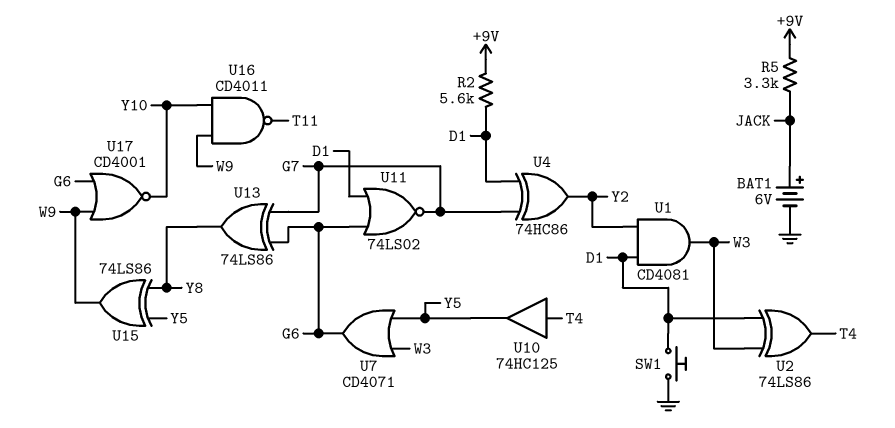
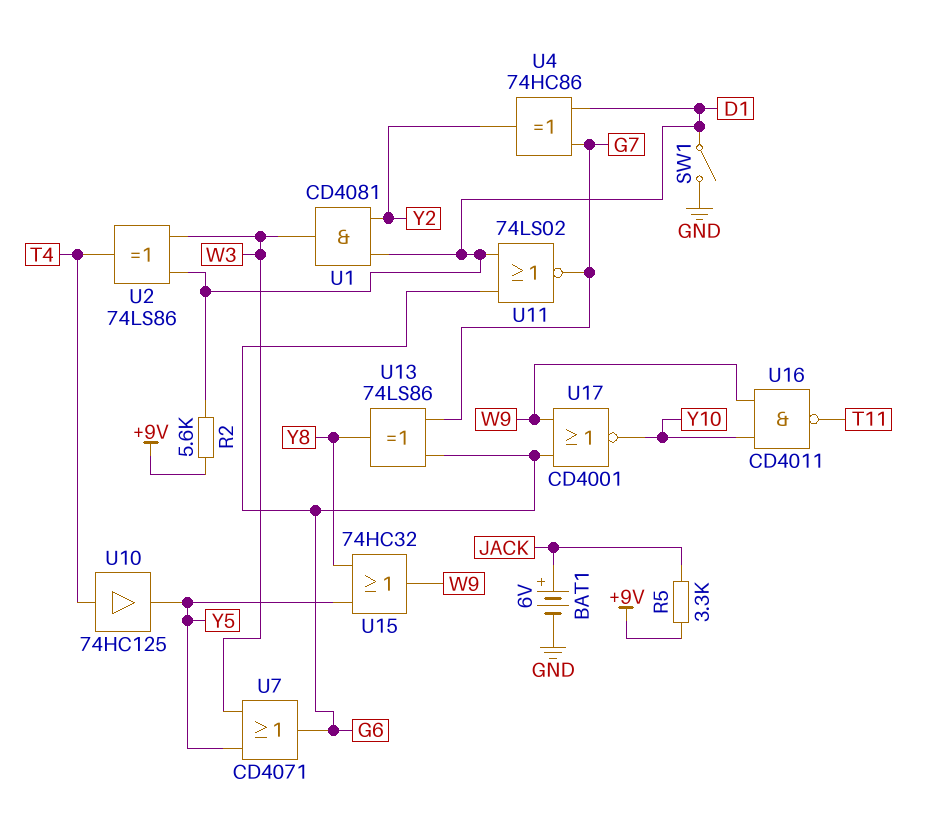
SW1: button (D1, GND) -> switch (D1, GND)
U15: XOR 74LS86 (in Y5, in Y8, out W9) -> OR 74HC32 (in Y5, in Y8, out W9)

